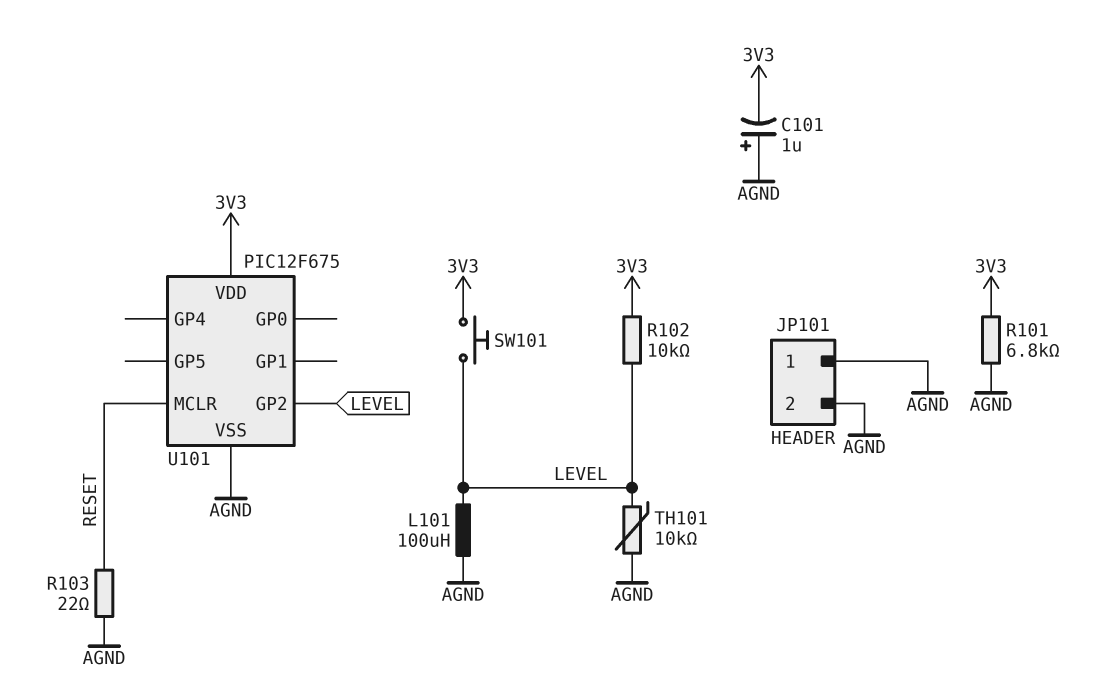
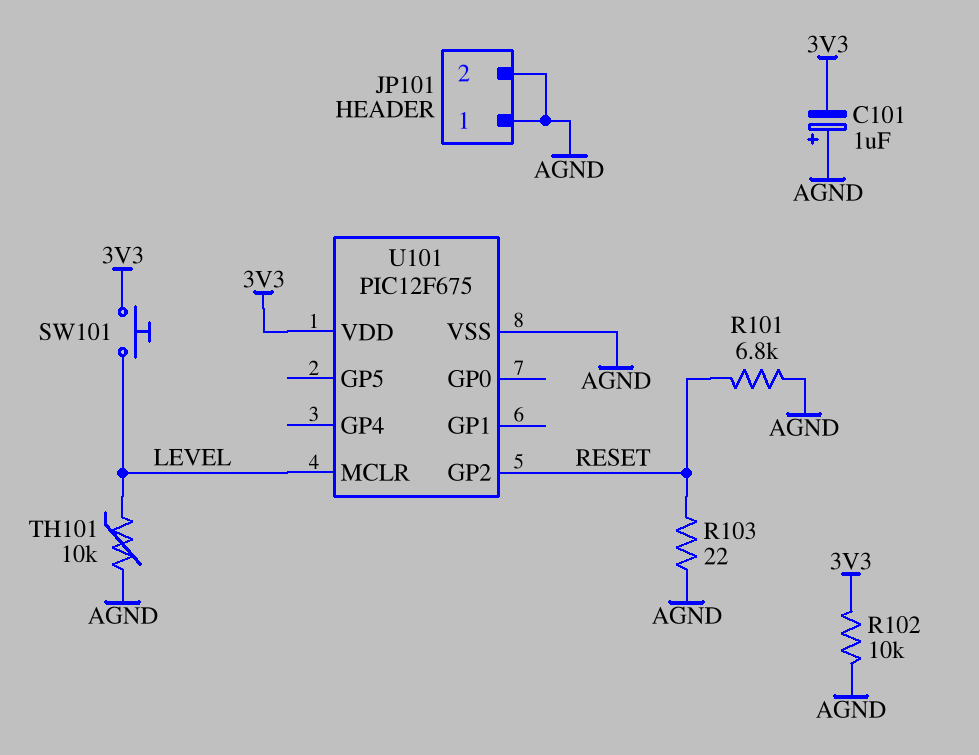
L101: 100uH (AGND, LEVEL) -> none
R101: 6.8k (3V3, AGND) -> 6.8k (AGND, RESET)
R102: 10k (3V3, LEVEL) -> 10k (3V3, AGND)
U101 pin GP2: LEVEL -> RESET
U101 pin MCLR: RESET -> LEVEL

